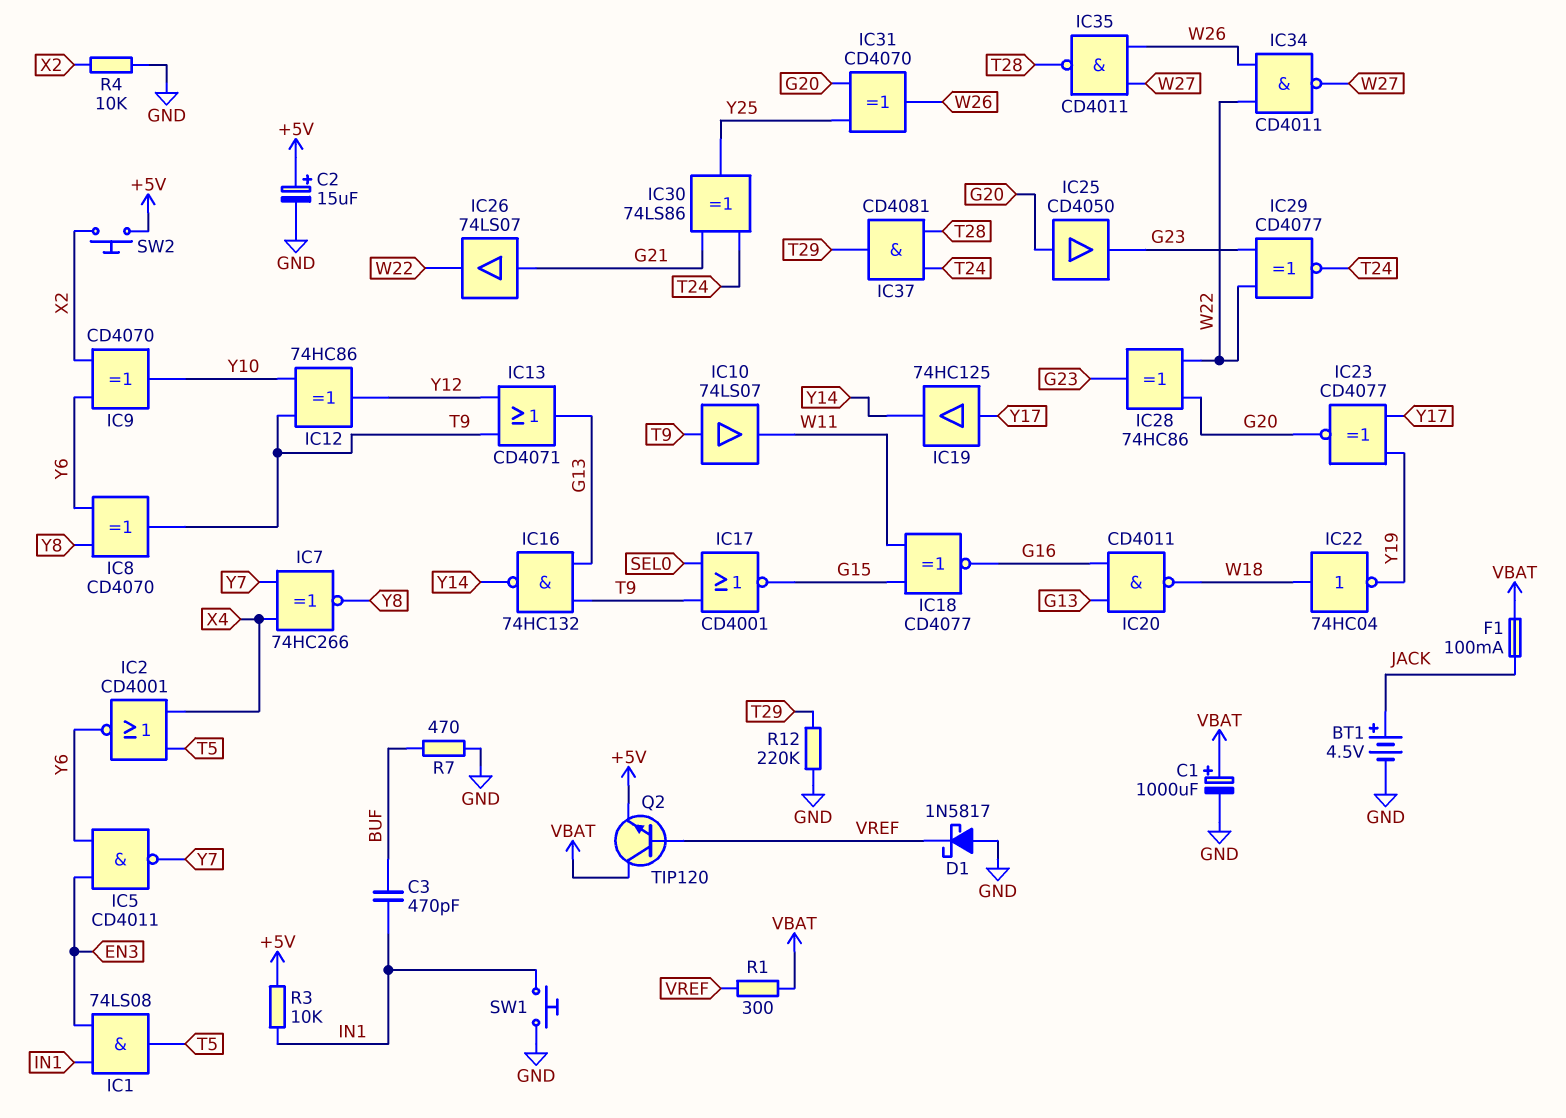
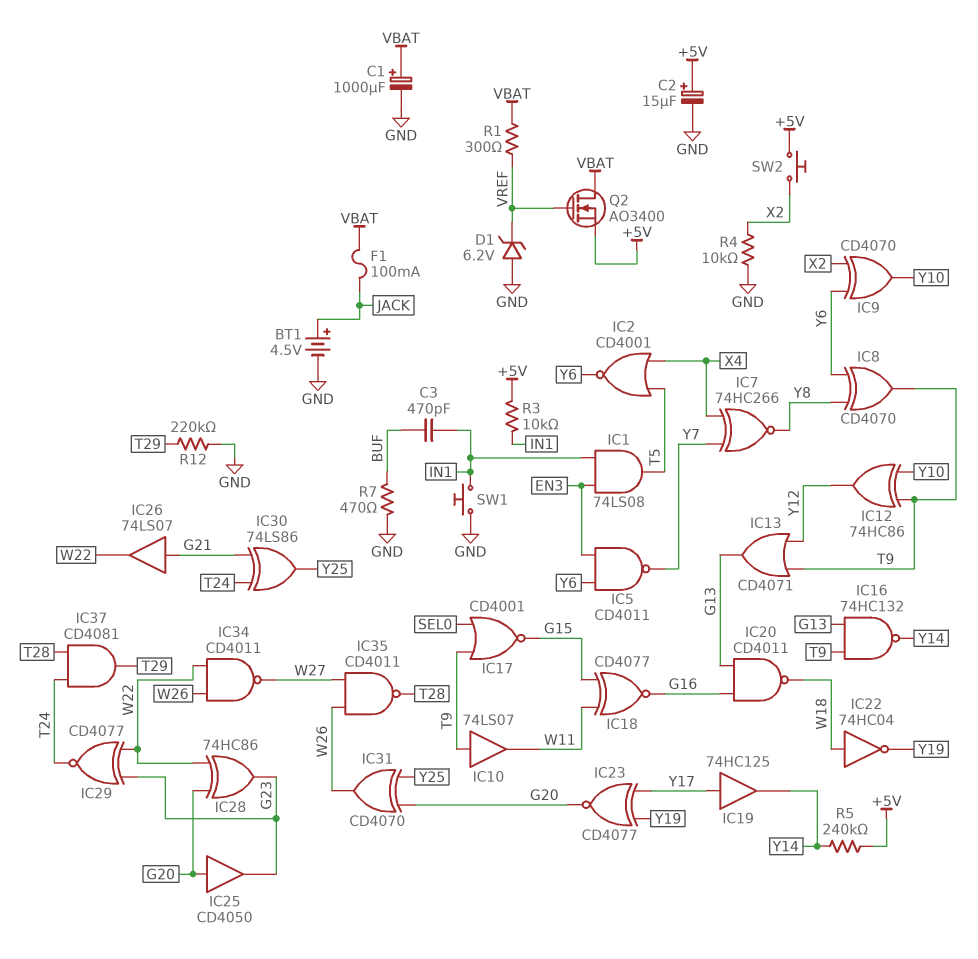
D1: schottky 1N5817 (A GND, K VREF) -> zener 6.2V (A GND, K VREF)
Q2: NPN TIP120 (B VREF, C VBAT, E +5V) -> NMOS AO3400 (G VREF, D VBAT, S +5V)
R5: none -> 240k (+5V, Y14)

